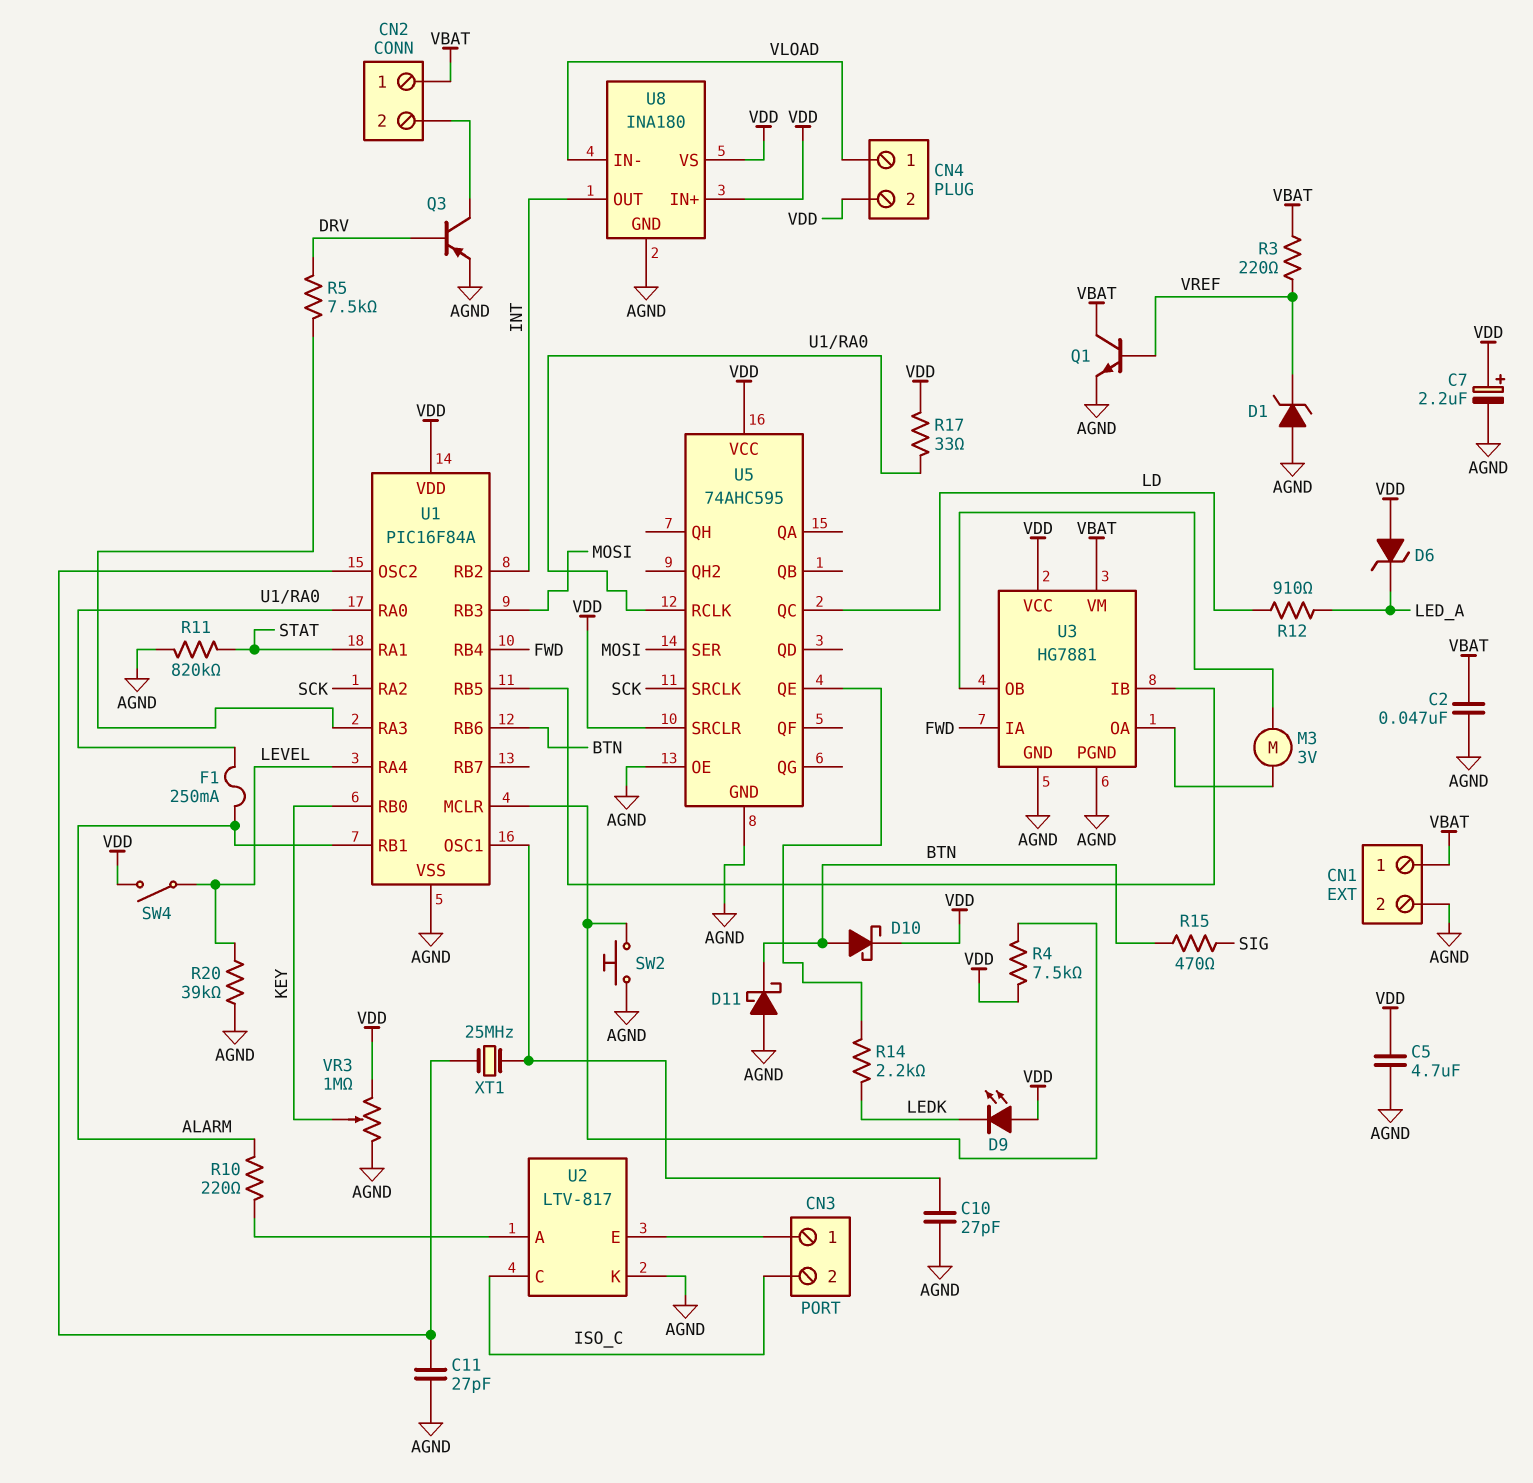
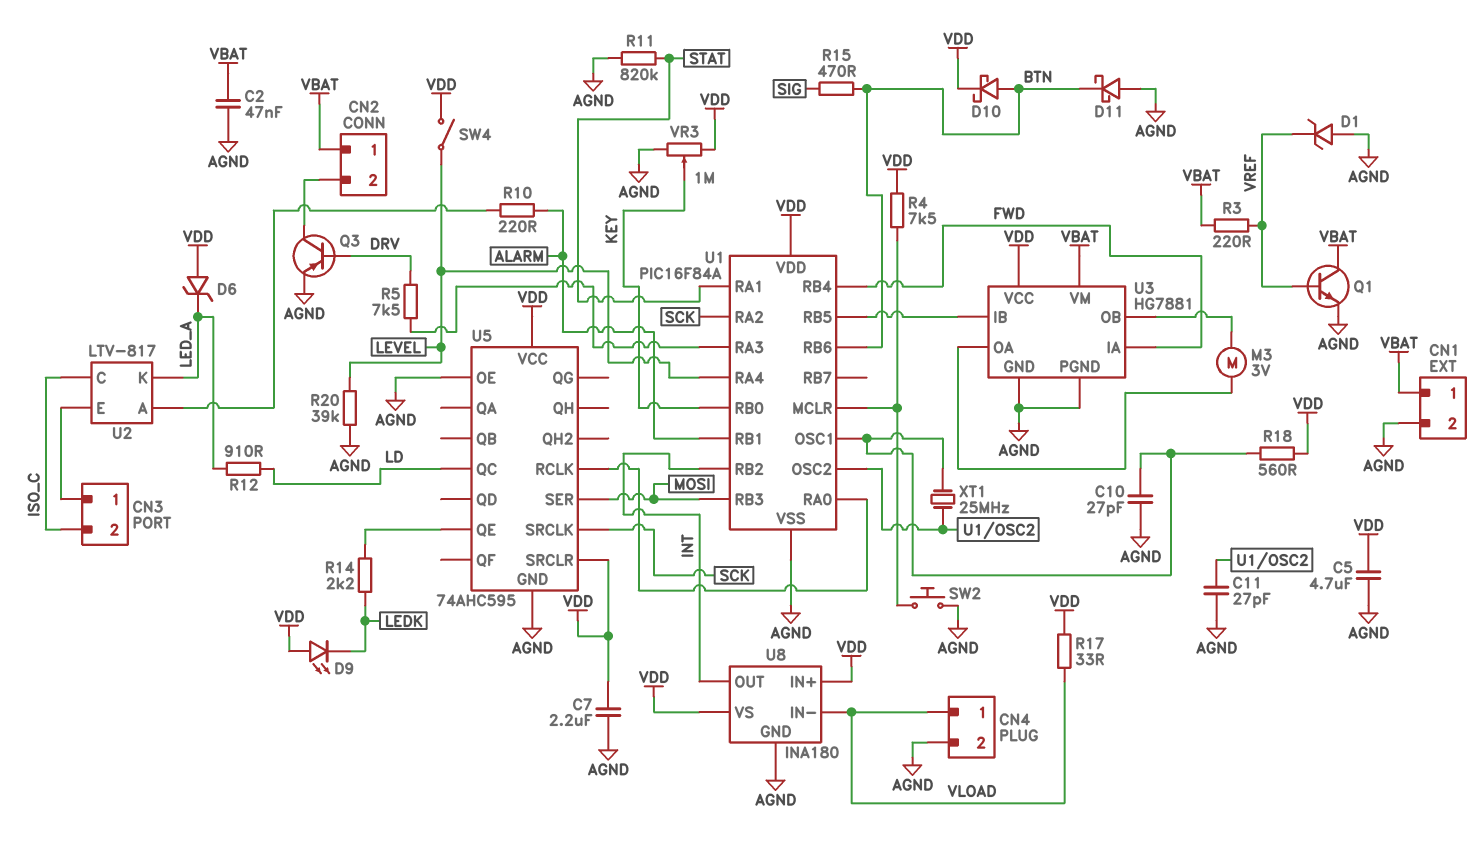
C7: 2.2uF (plus VDD, minus AGND) -> 2.2uF (AGND, VDD)
CN4 pin 2: VDD -> AGND
F1: 250mA (ALARM, U1/RA0) -> none
R17: 33 (U1/RA0, VDD) -> 33 (VDD, VLOAD)
R18: none -> 560 (U1/OSC1, VDD)
U2 pin K: AGND -> LED_A

